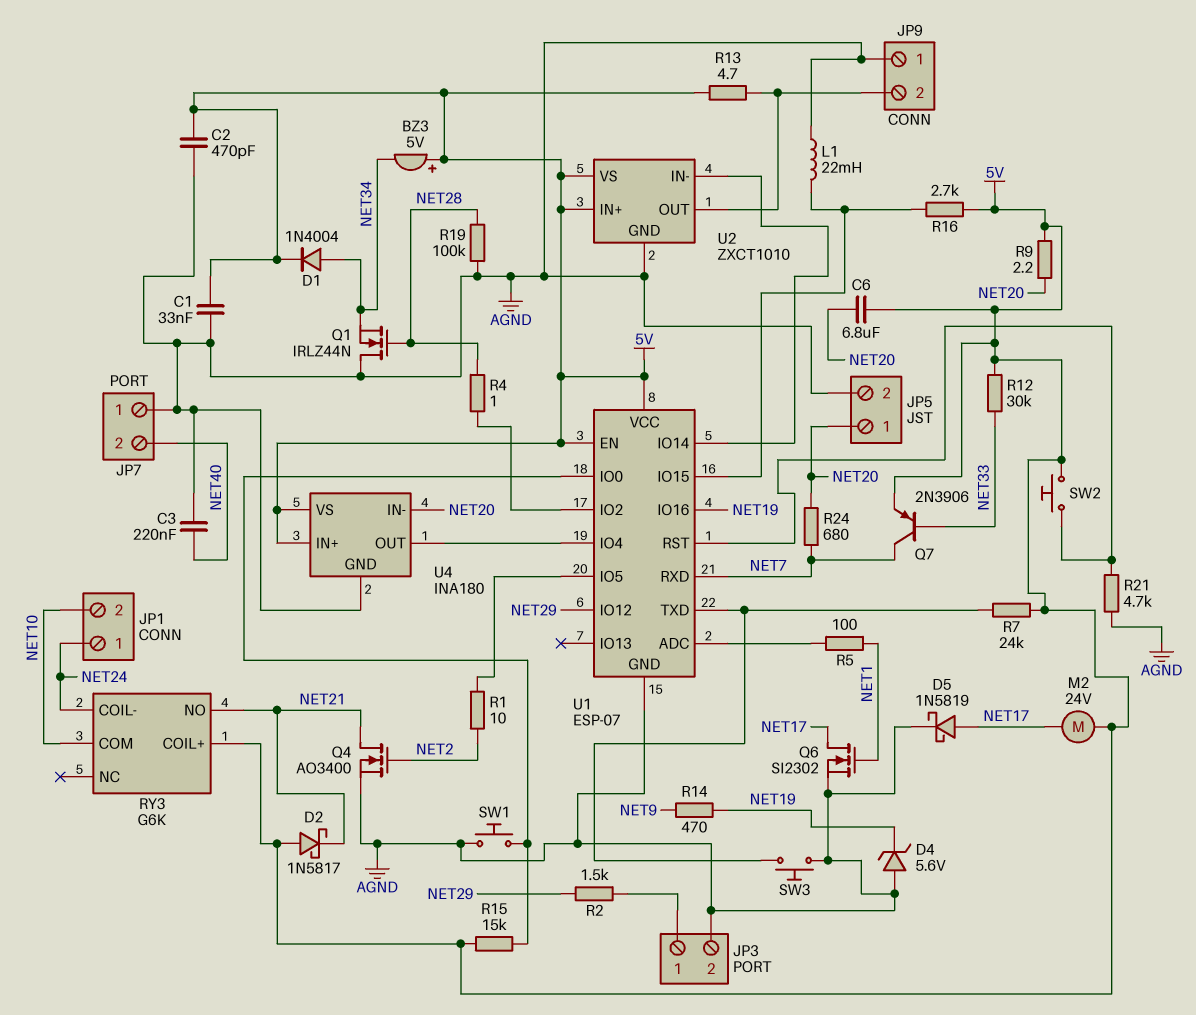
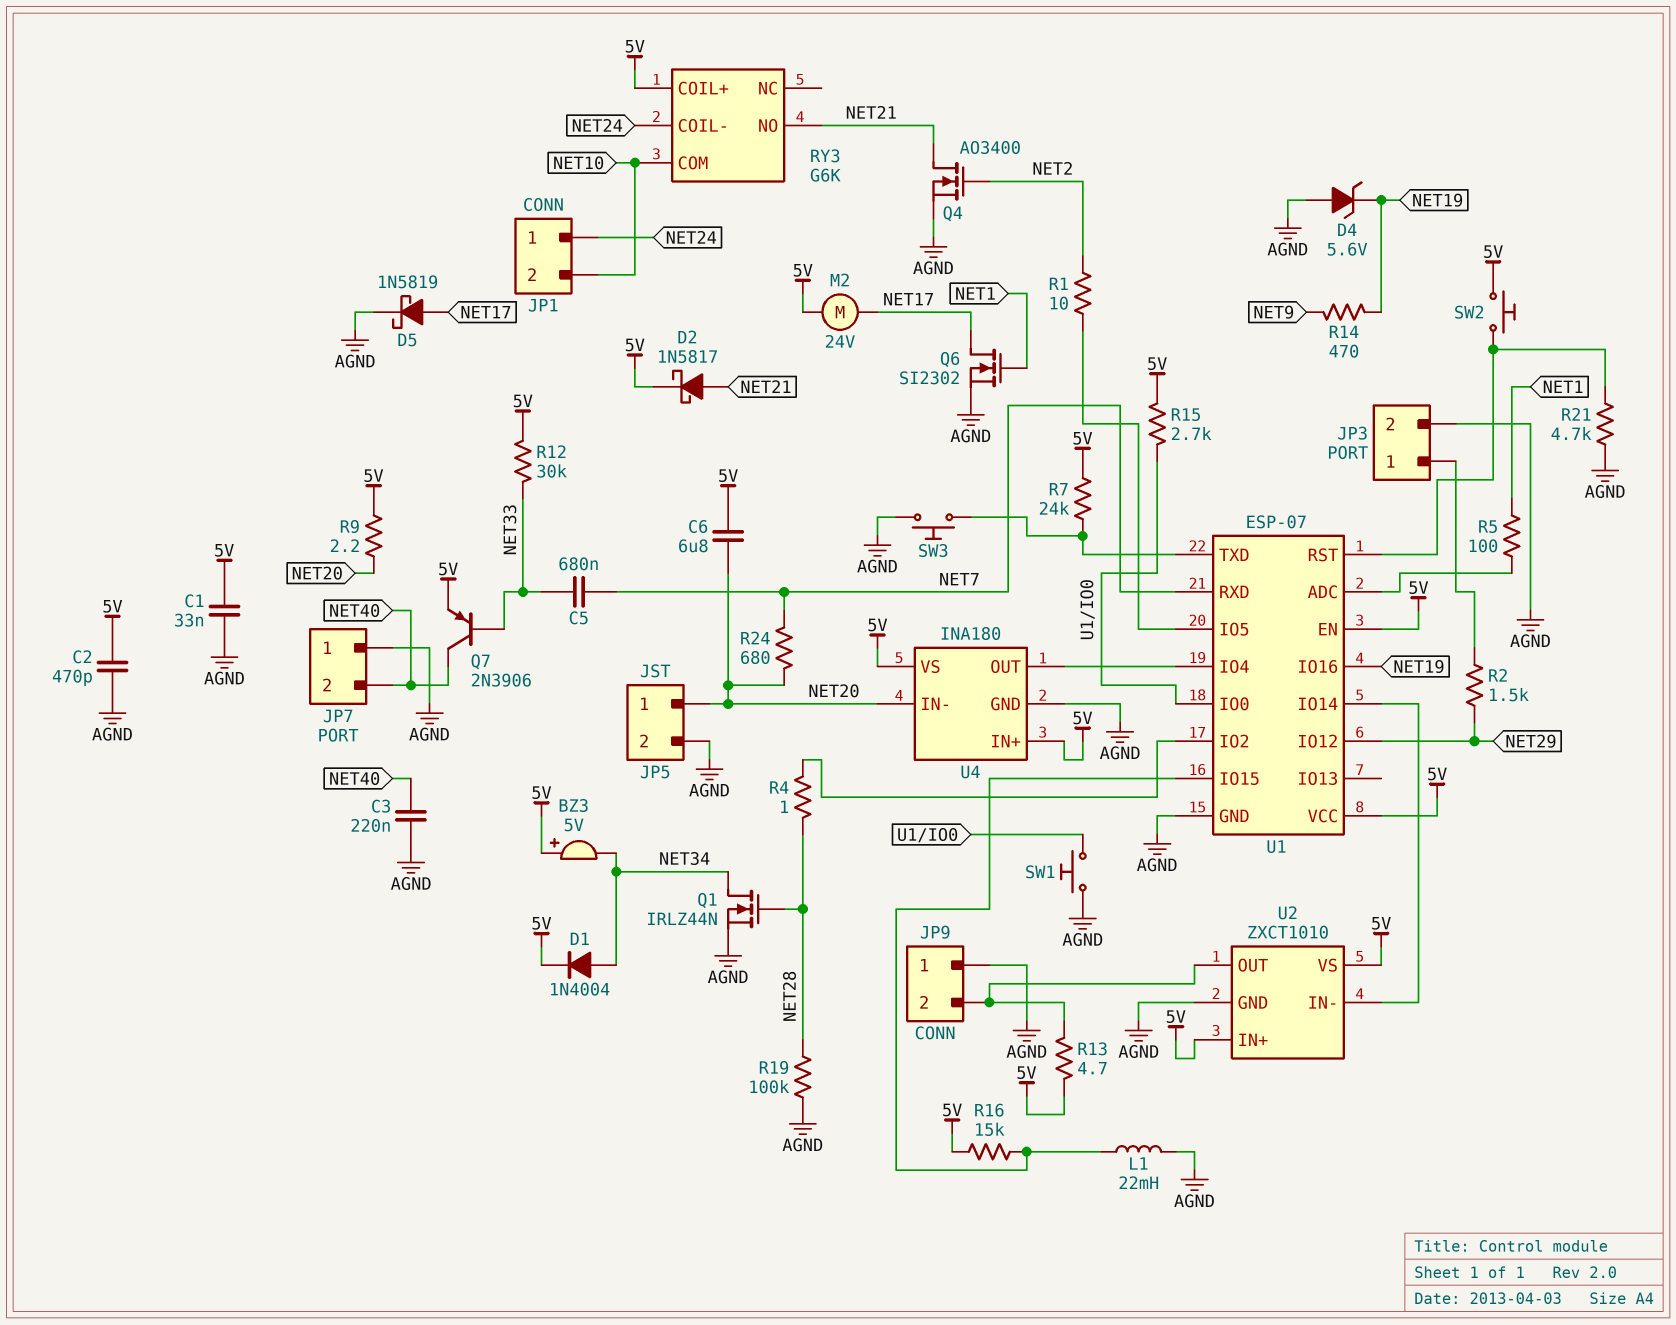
C5: none -> 680nF (NET7, NET33)
D2: schottky 1N5817 (A 5V, K NET21) -> schottky 1N5817 (A NET21, K 5V)
Q1: NMOS IRLZ44N (G NET28, D AGND, S NET34) -> NMOS IRLZ44N (G NET28, D NET34, S AGND)
Q7: PNP 2N3906 (B NET33, C NET7, E 5V) -> PNP 2N3906 (B NET33, C NET40, E 5V)
R15: 15k (5V, U1/IO0) -> 2.7k (5V, U1/IO0)
R16: 2.7k (5V, U1/IO15) -> 15k (5V, U1/IO15)

